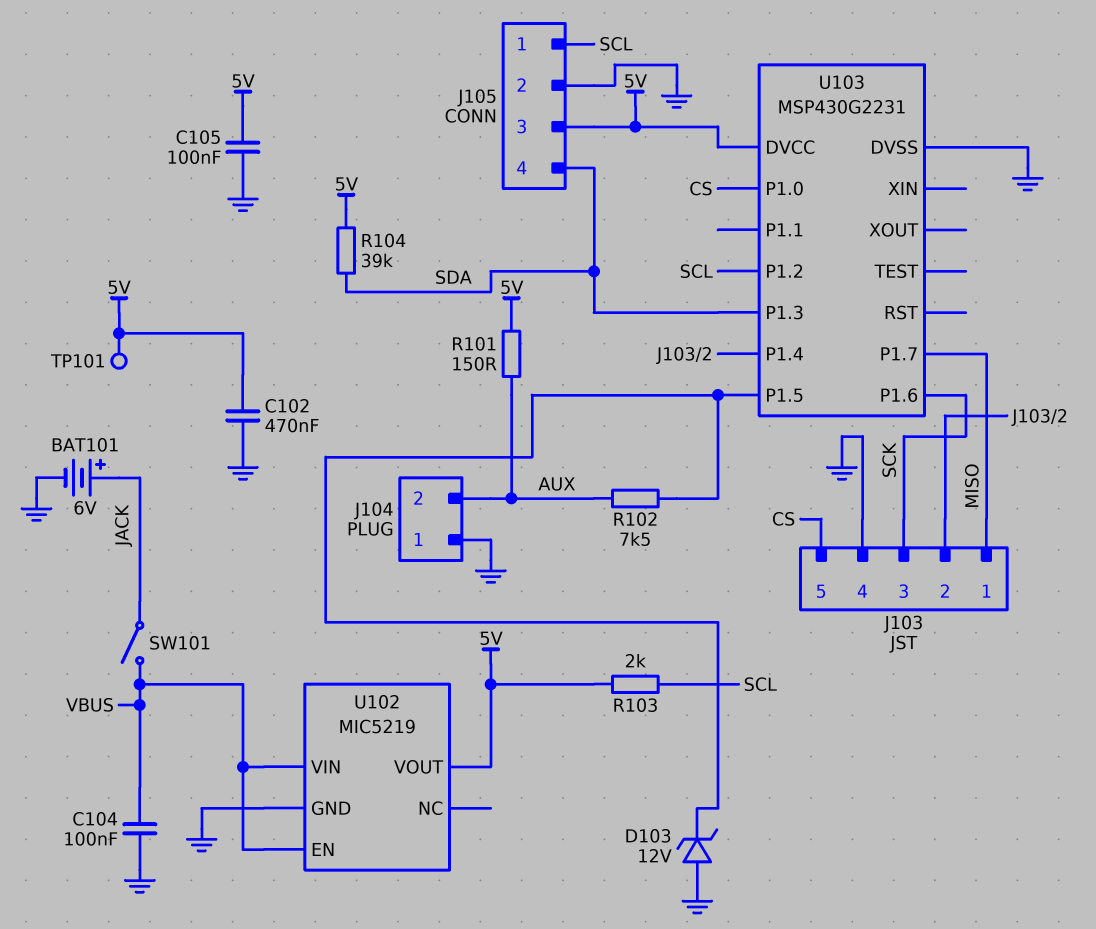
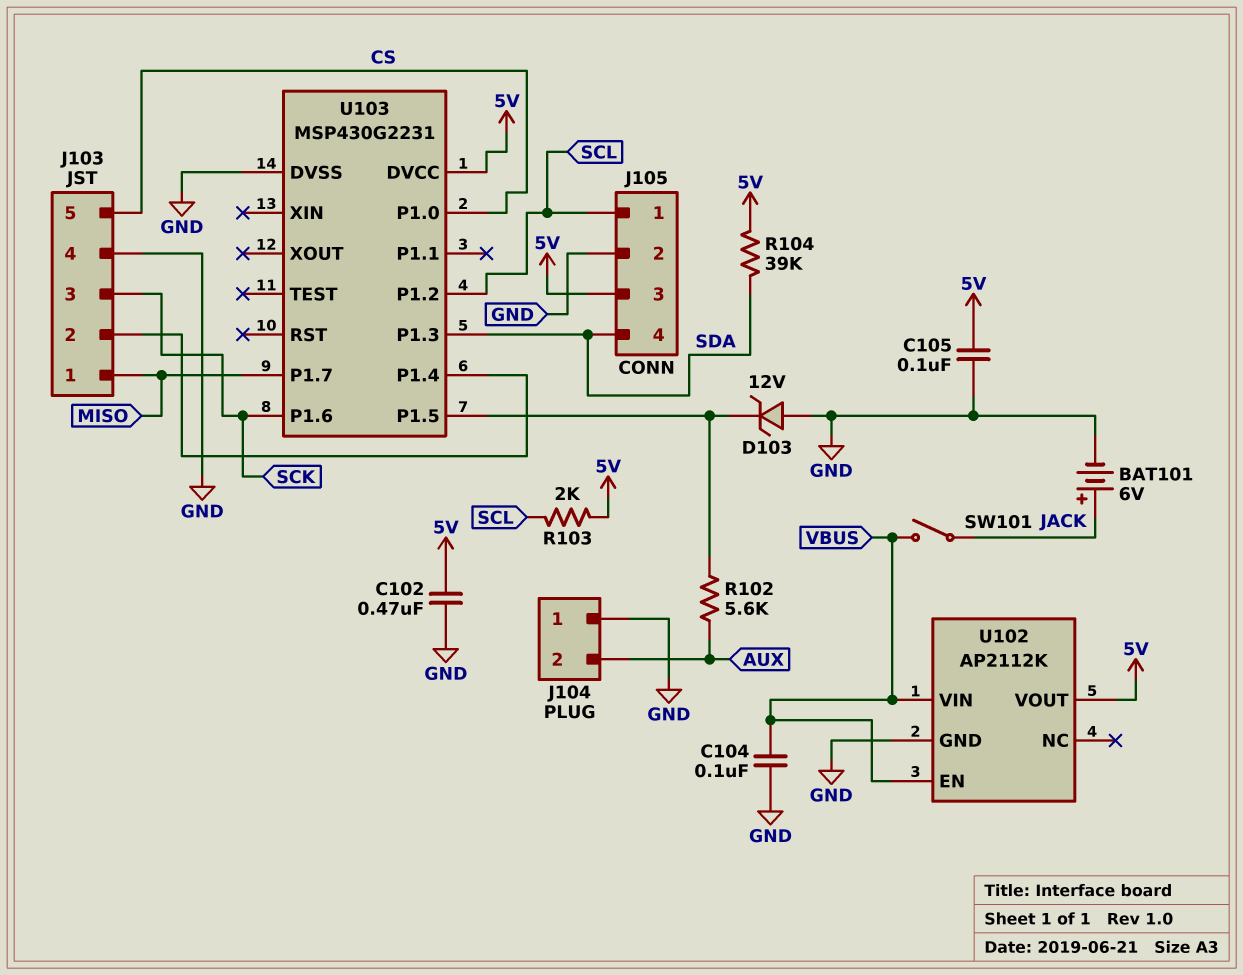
R101: 150 (5V, AUX) -> none
R102: 7.5k (AUX, U103/P1.5) -> 5.6k (AUX, U103/P1.5)
TP101: test point (5V) -> none
U102: MIC5219 -> AP2112K

